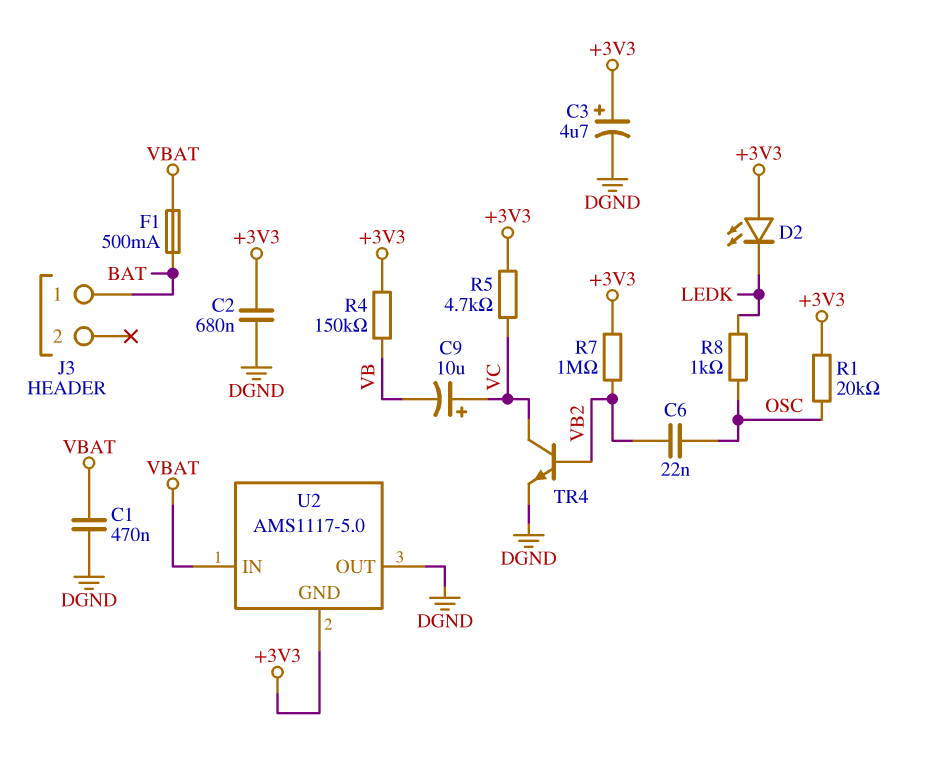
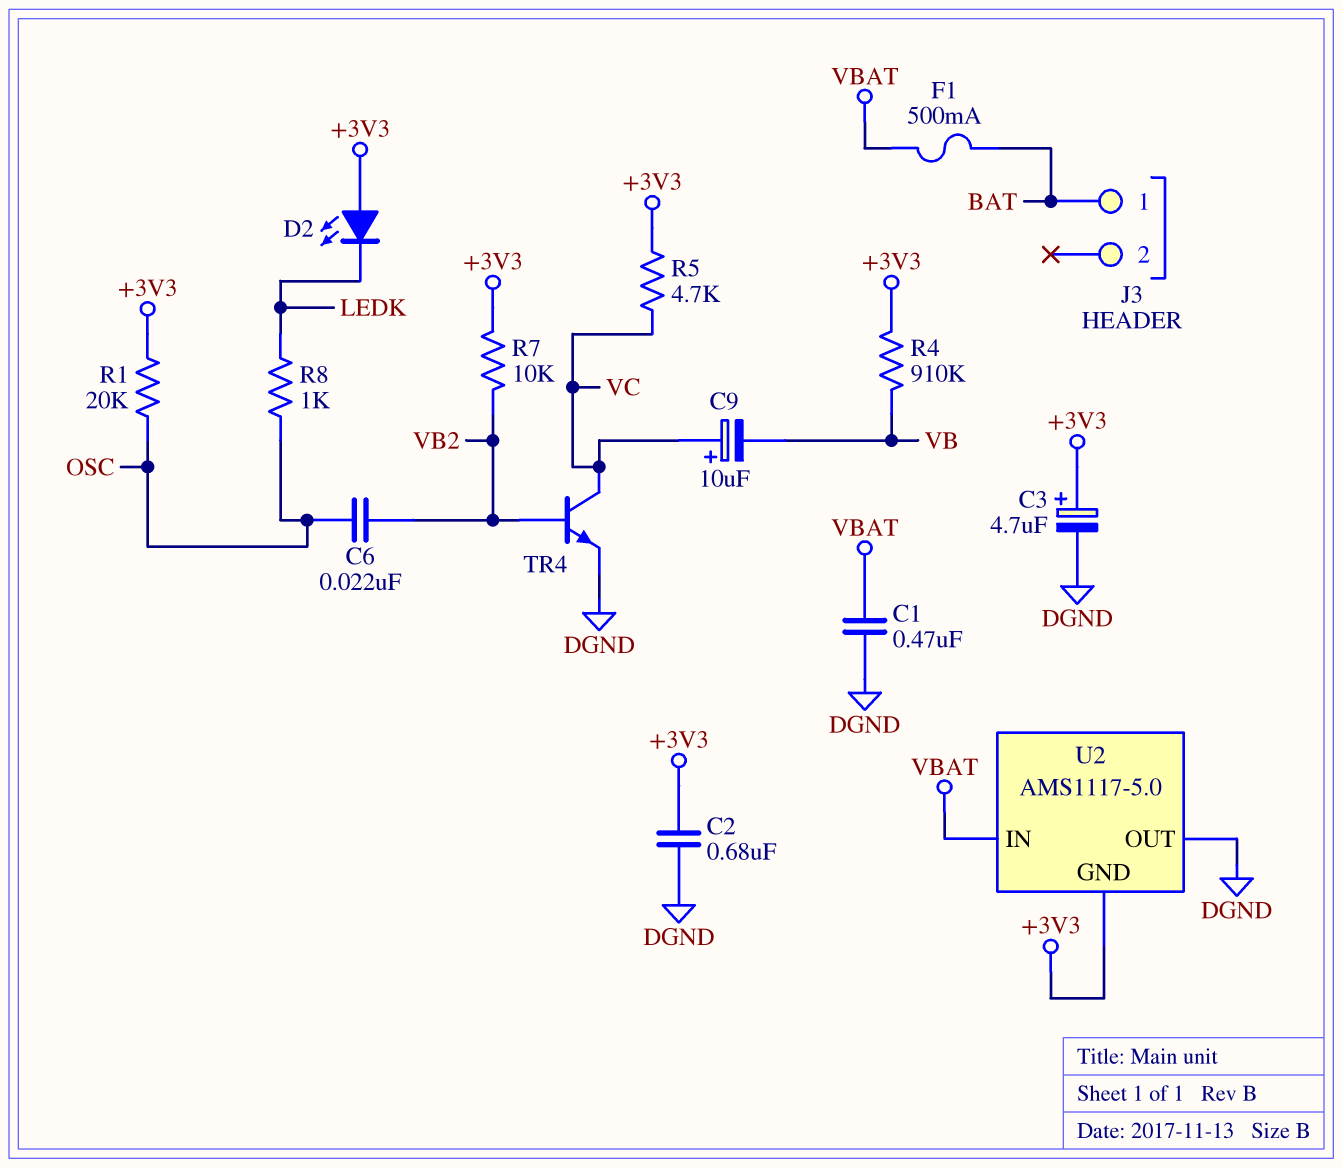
R4: 150k (+3V3, VB) -> 910k (+3V3, VB)
R7: 1M (+3V3, VB2) -> 10k (+3V3, VB2)

